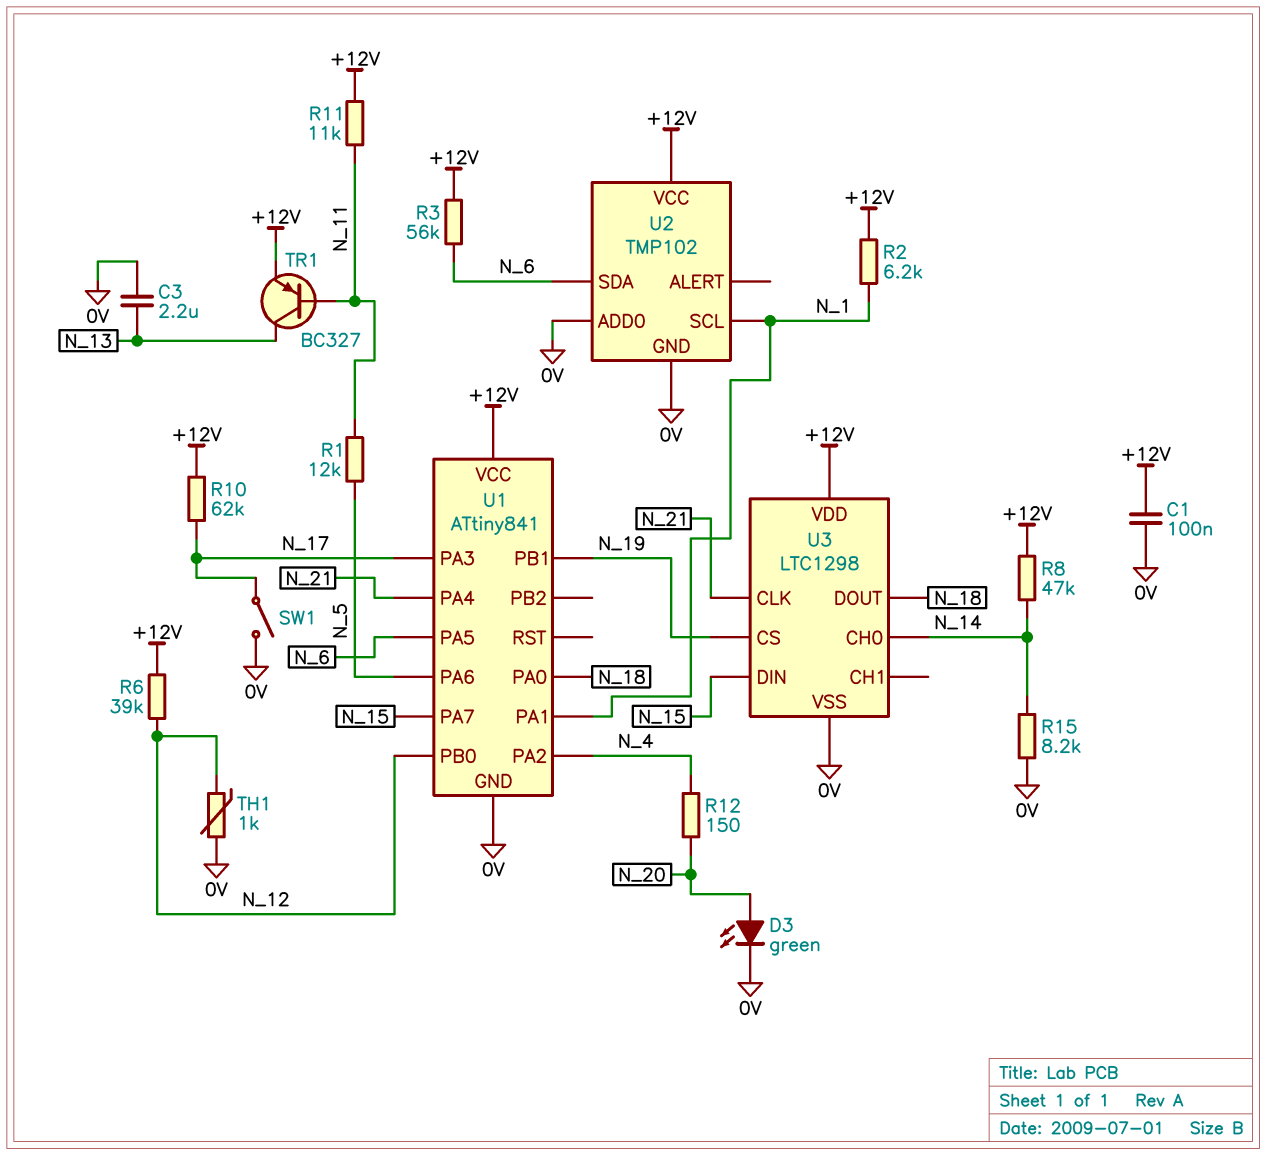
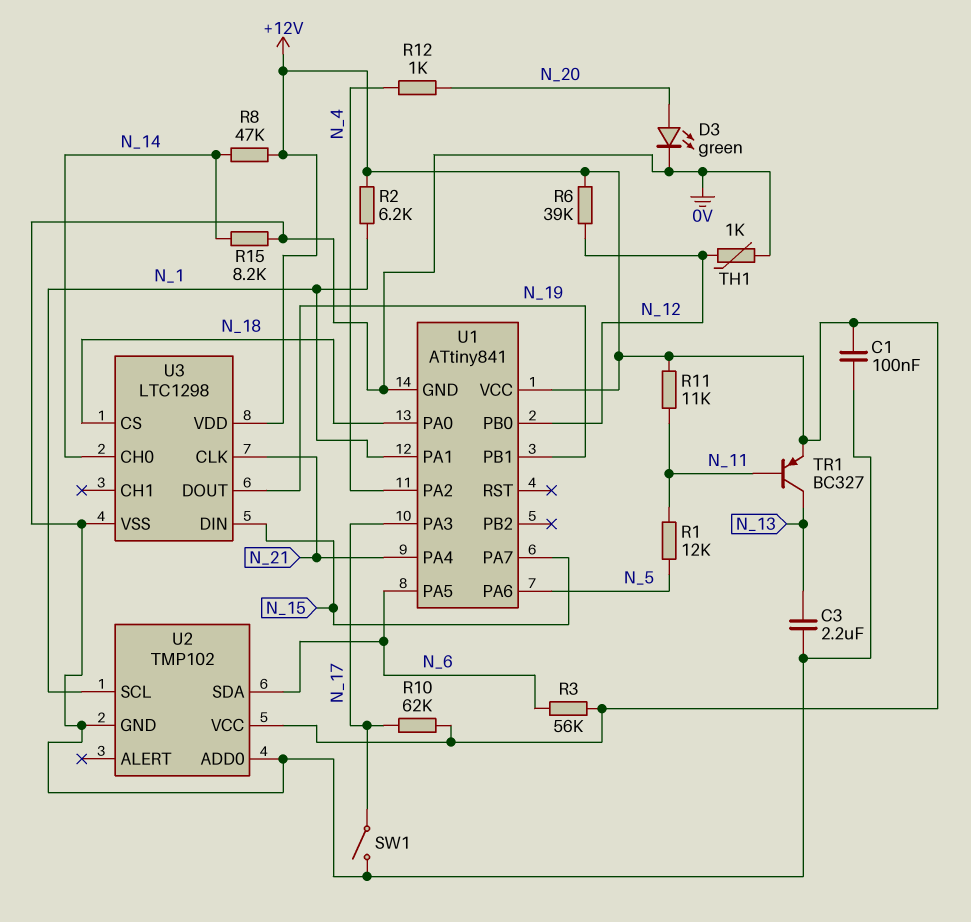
R12: 150 (N_4, N_20) -> 1k (N_4, N_20)
U3 pin CS: N_19 -> N_18
U3 pin DOUT: N_18 -> N_19

